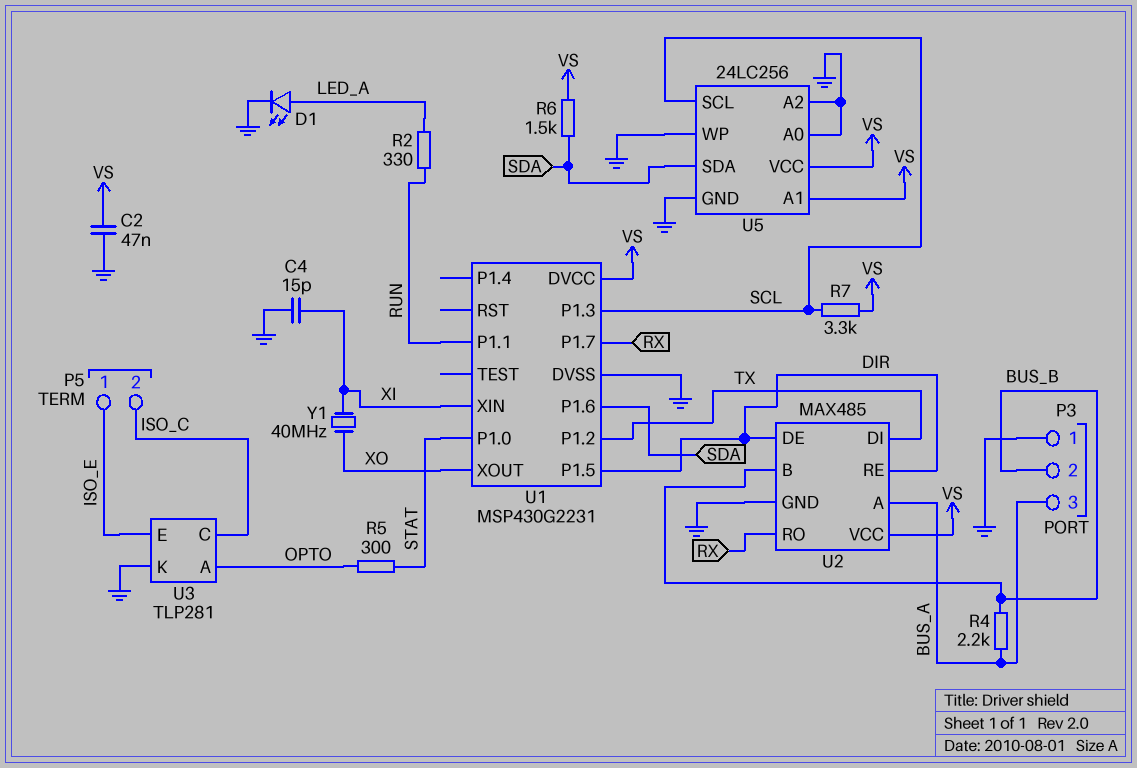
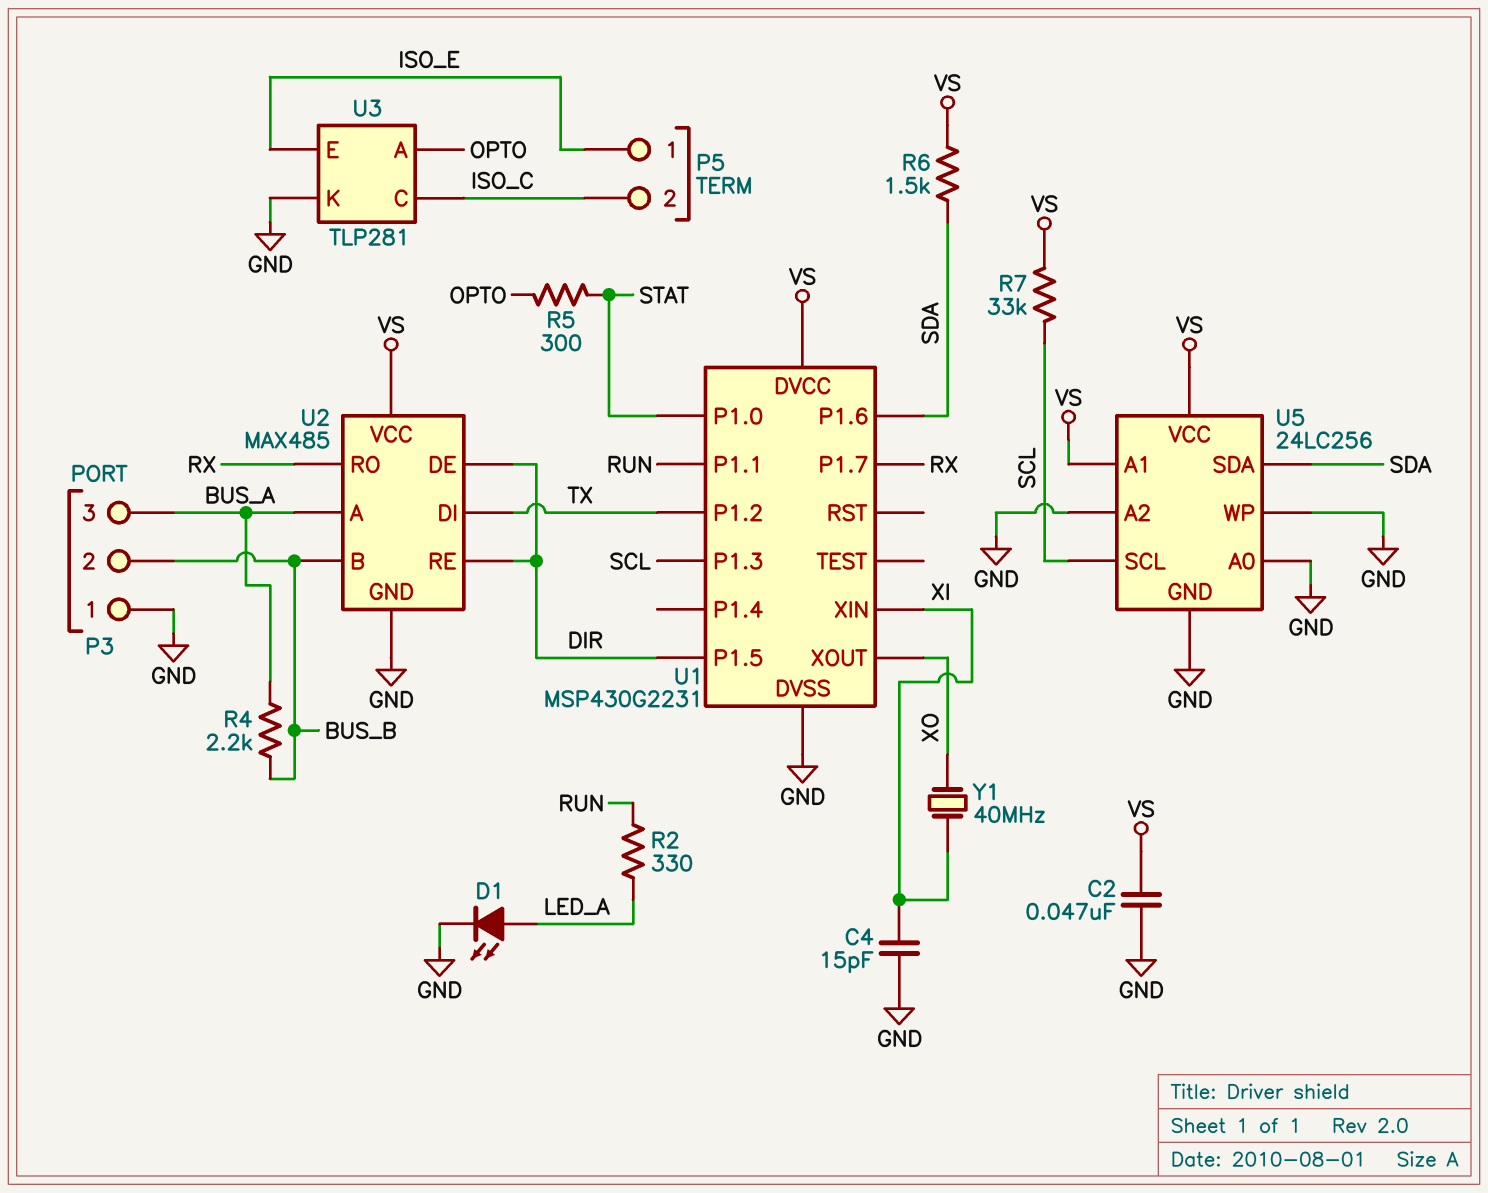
R7: 3.3k (SCL, VS) -> 33k (SCL, VS)

